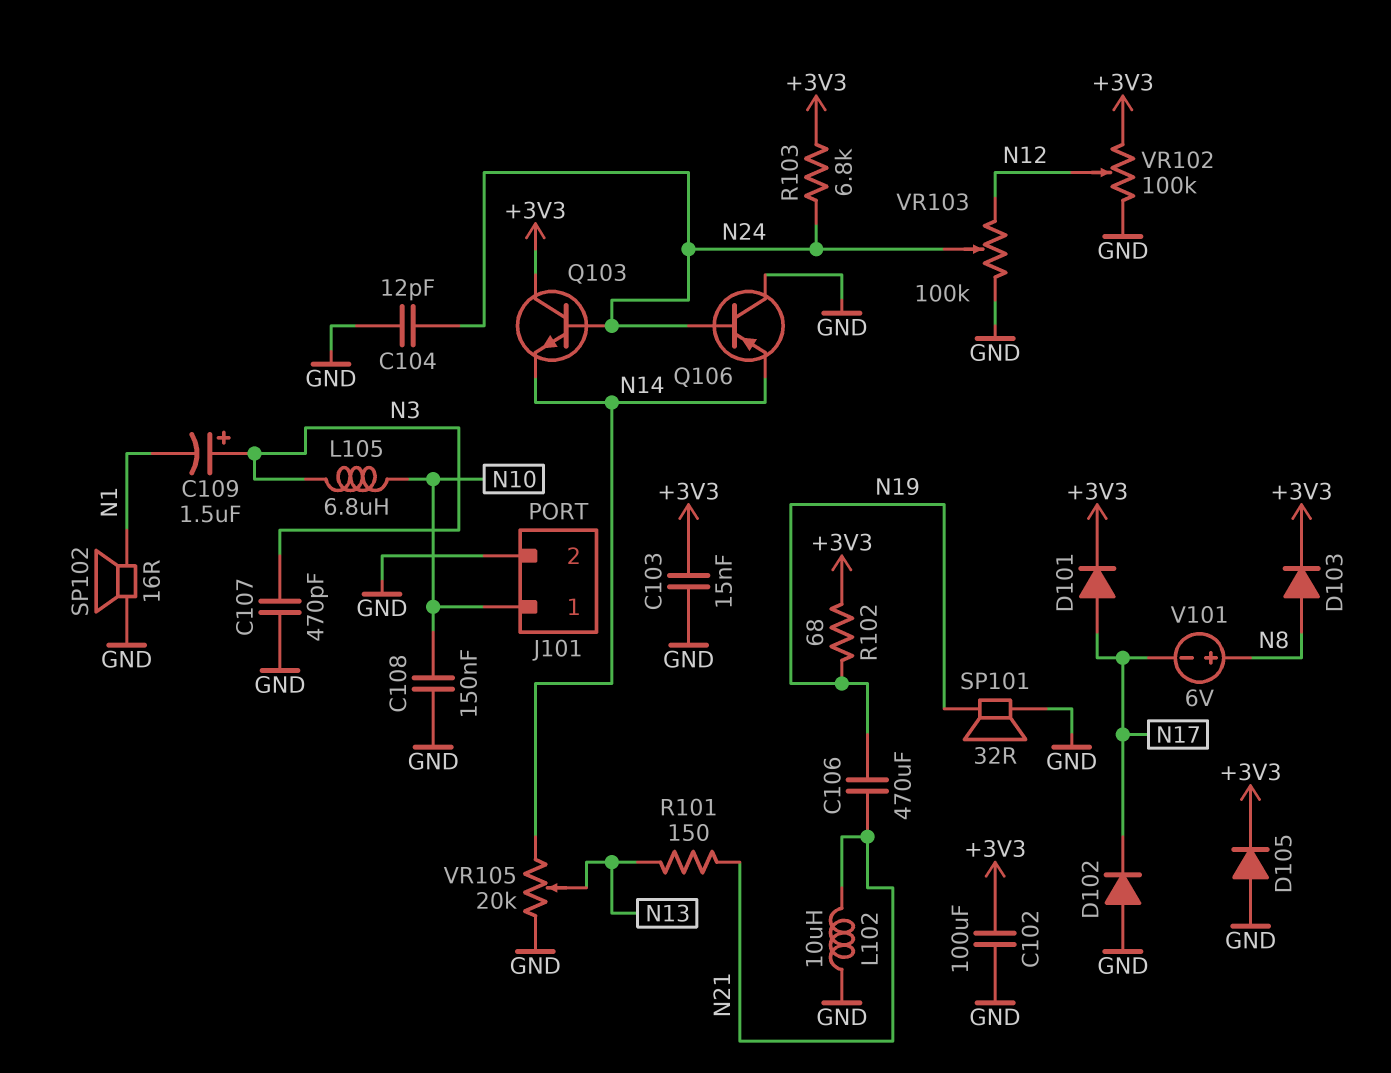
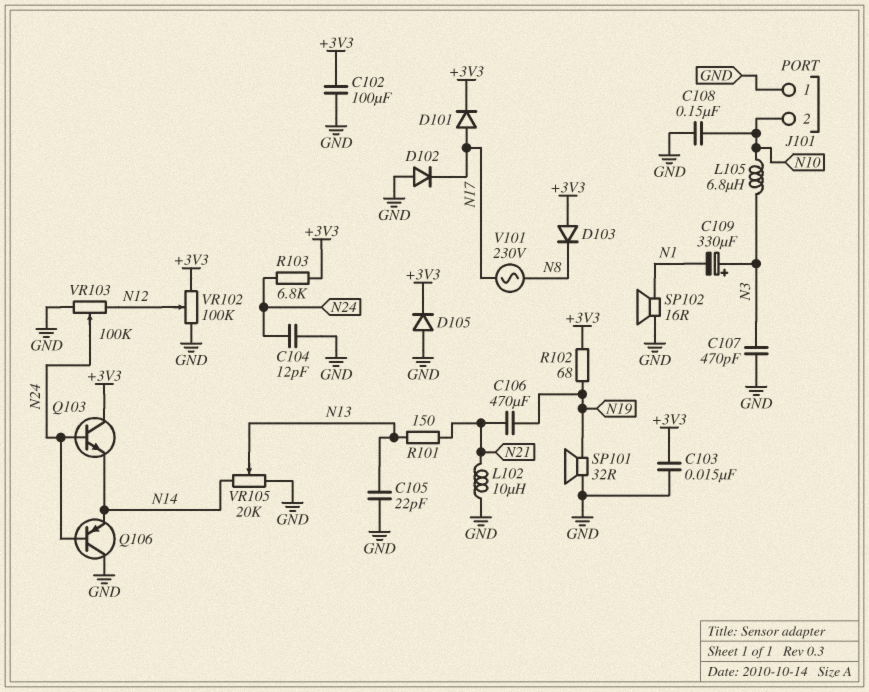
C105: none -> 22pF (GND, N13)
C109: 1.5uF (plus N3, minus N1) -> 330uF (plus N3, minus N1)
D103: diode (A N8, K +3V3) -> diode (A +3V3, K N8)
J101 pin 1: N10 -> GND
J101 pin 2: GND -> N10
V101: 6V (plus N8, minus N17) -> AC 230V (N8, N17)

